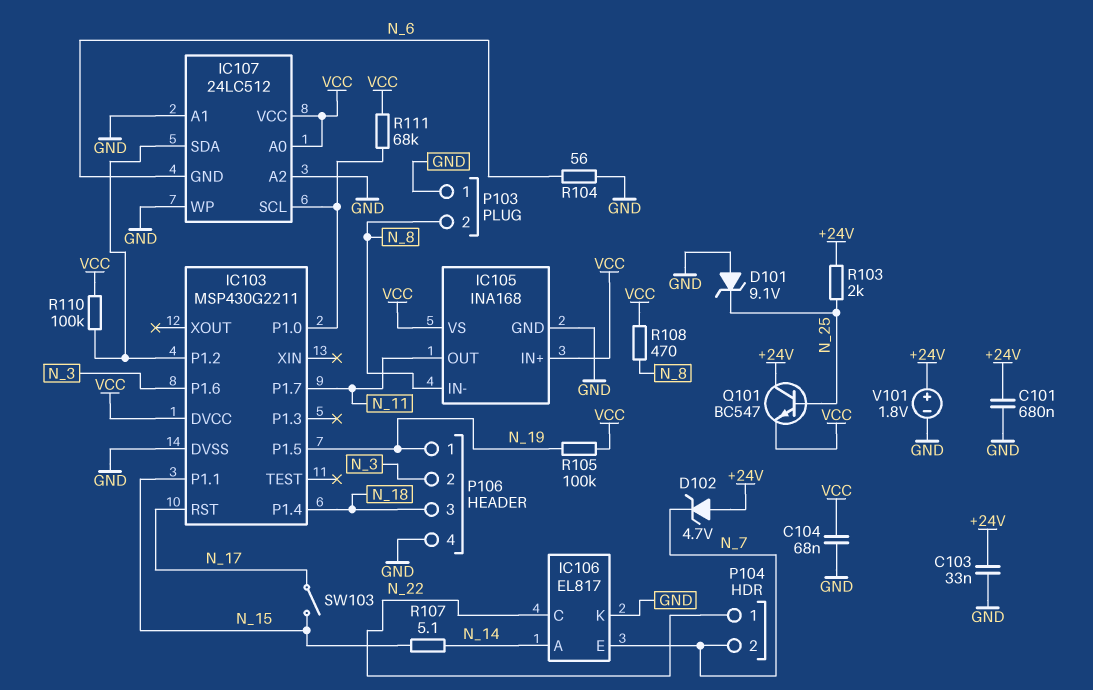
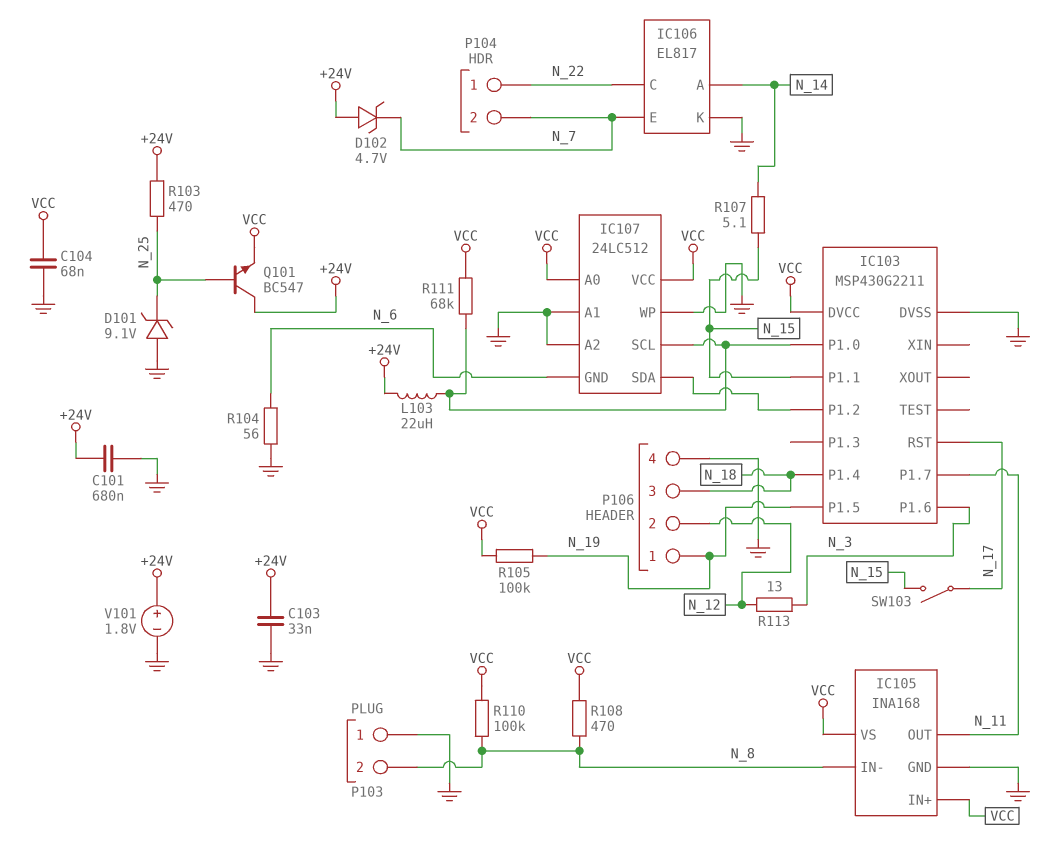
L103: none -> 22uH (+24V, IC103/P1.0)
P106 pin 2: N_3 -> N_12
R103: 2k (+24V, N_25) -> 470 (+24V, N_25)
R110: 100k (IC103/P1.2, VCC) -> 100k (N_8, VCC)
R113: none -> 13 (N_3, N_12)

